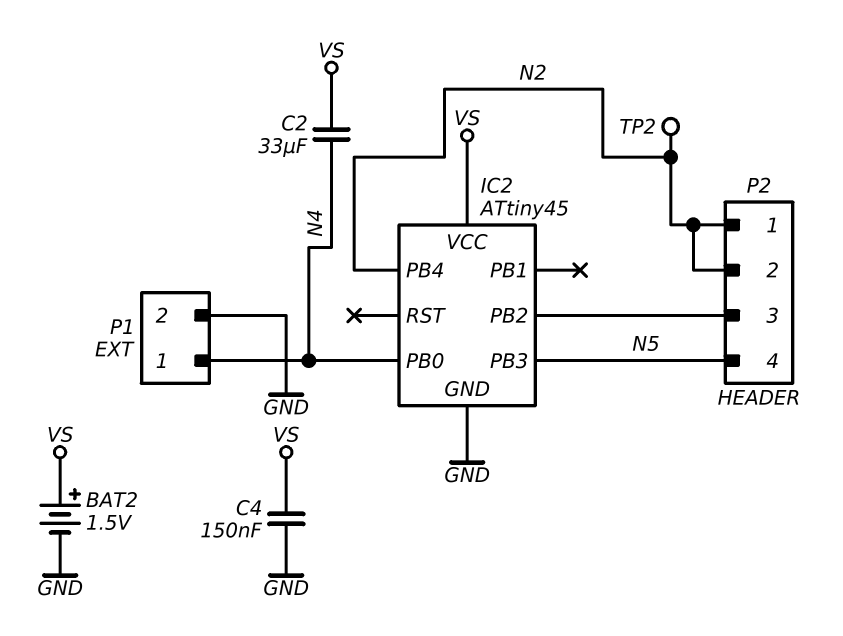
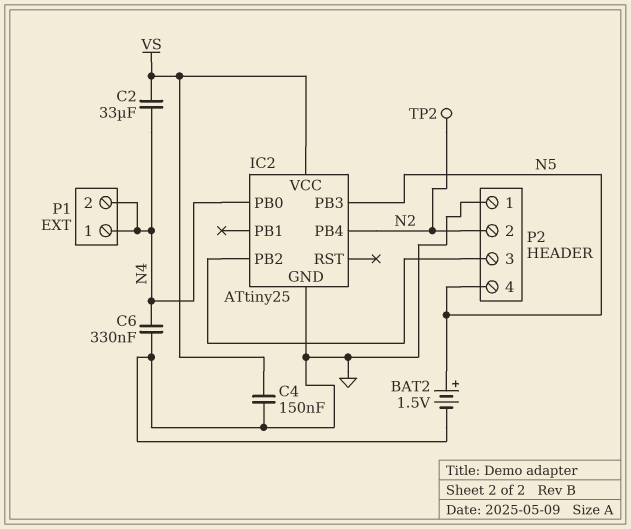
BAT2: 1.5V (plus VS, minus GND) -> 1.5V (plus N5, minus GND)
C6: none -> 330nF (GND, N4)
IC2: ATtiny45 -> ATtiny25
P1 pin 2: GND -> N4
P2 pin 1: N2 -> GND

